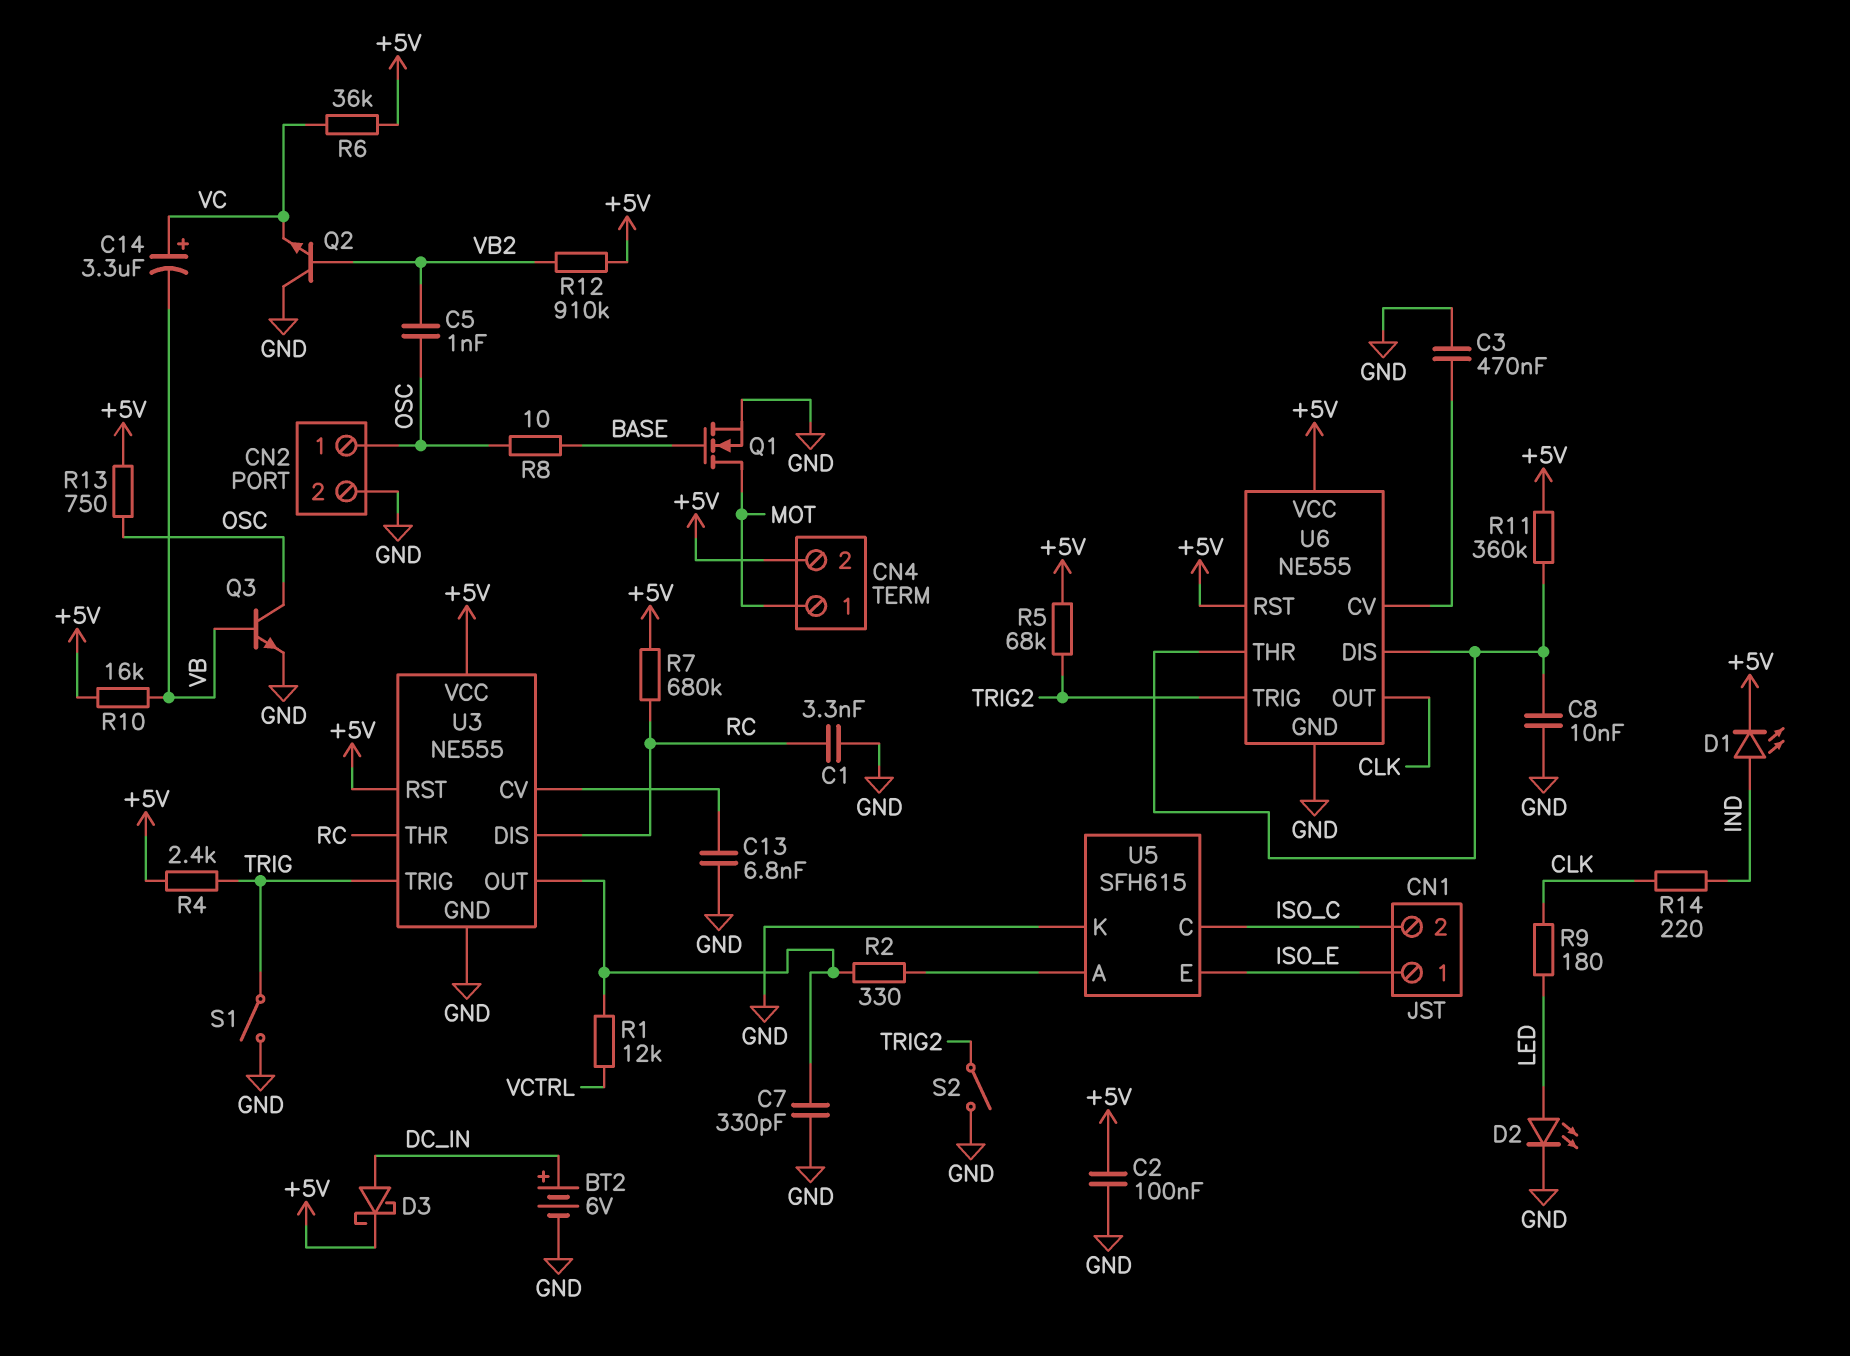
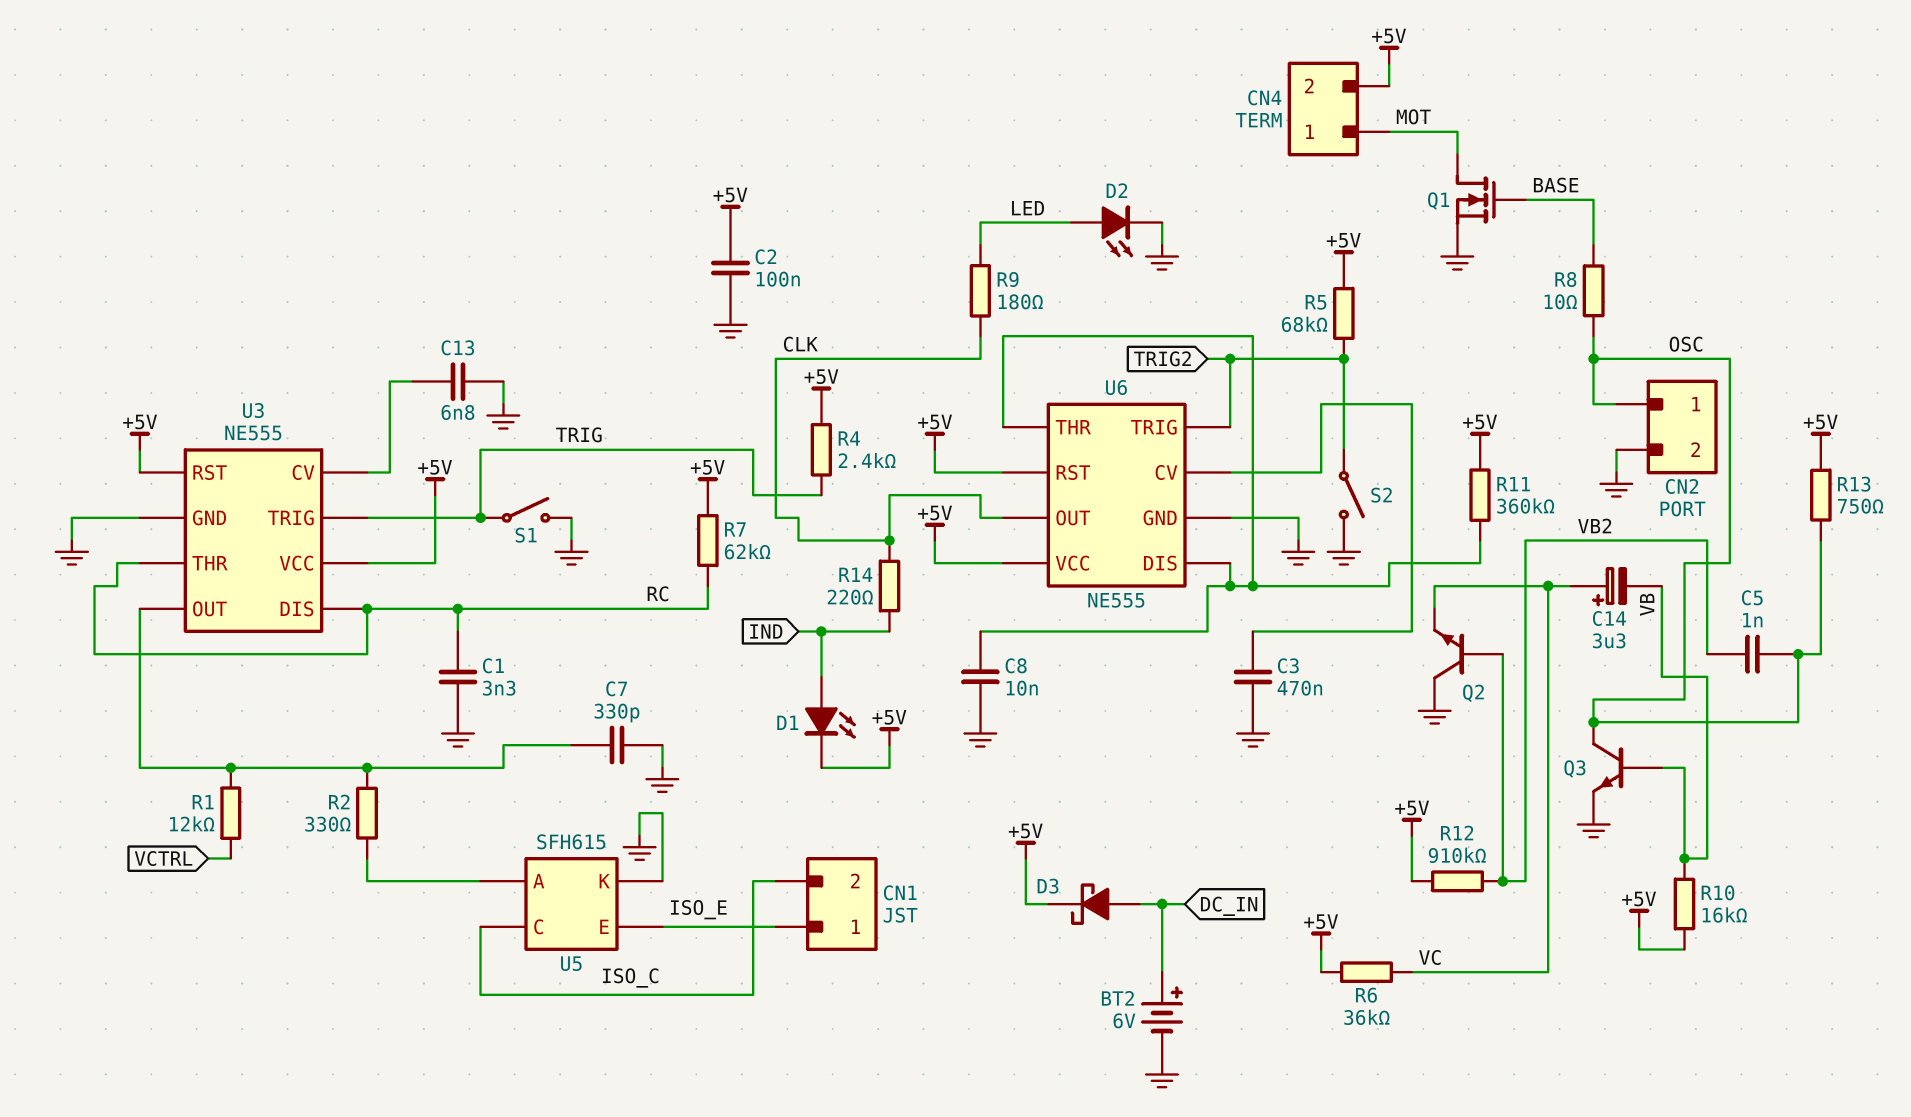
R7: 680k (+5V, RC) -> 62k (+5V, RC)

